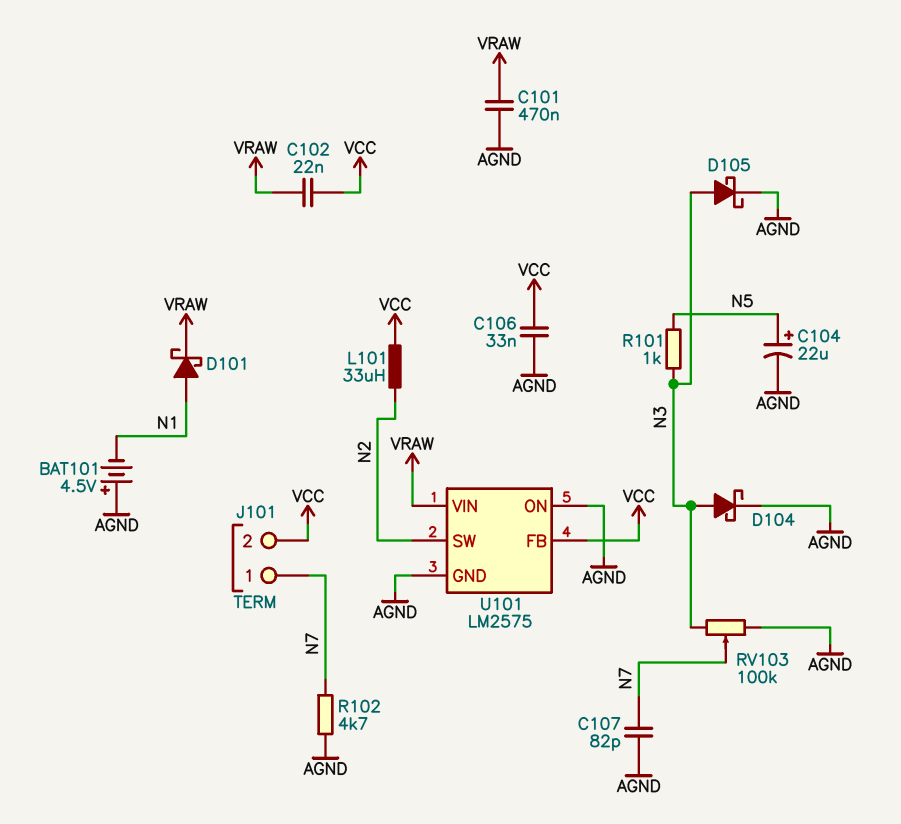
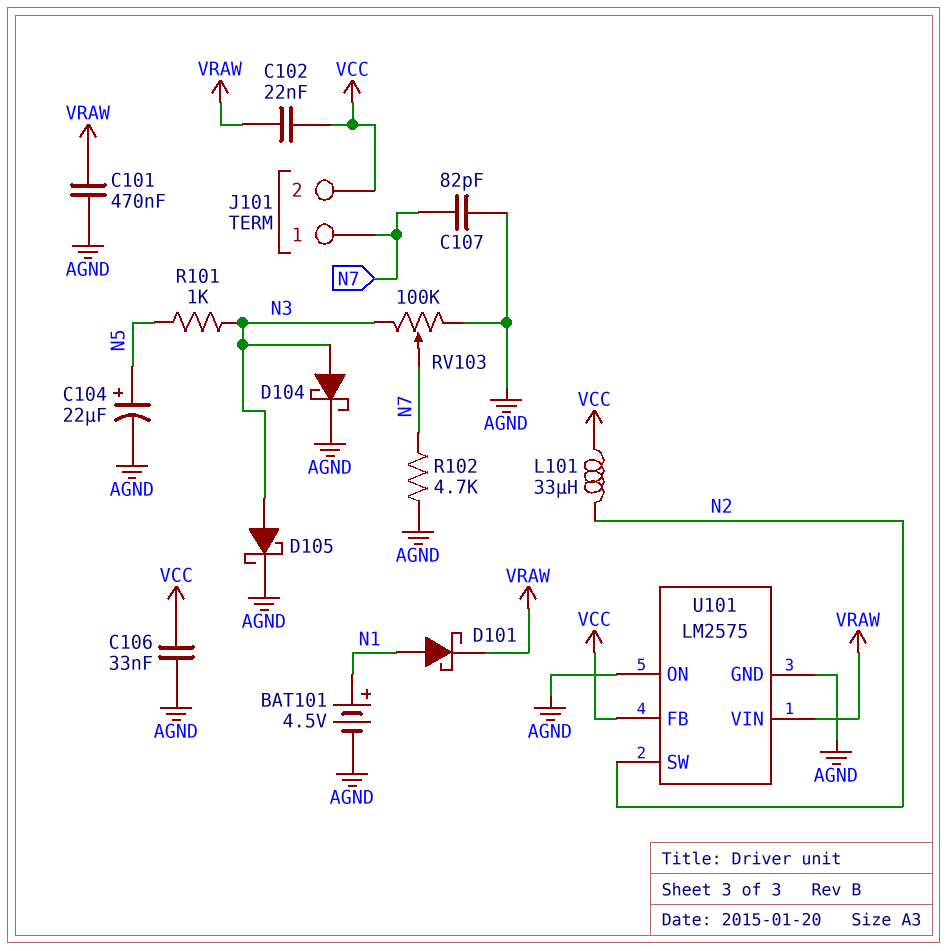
BAT101: 4.5V (plus AGND, minus N1) -> 4.5V (plus N1, minus AGND)

